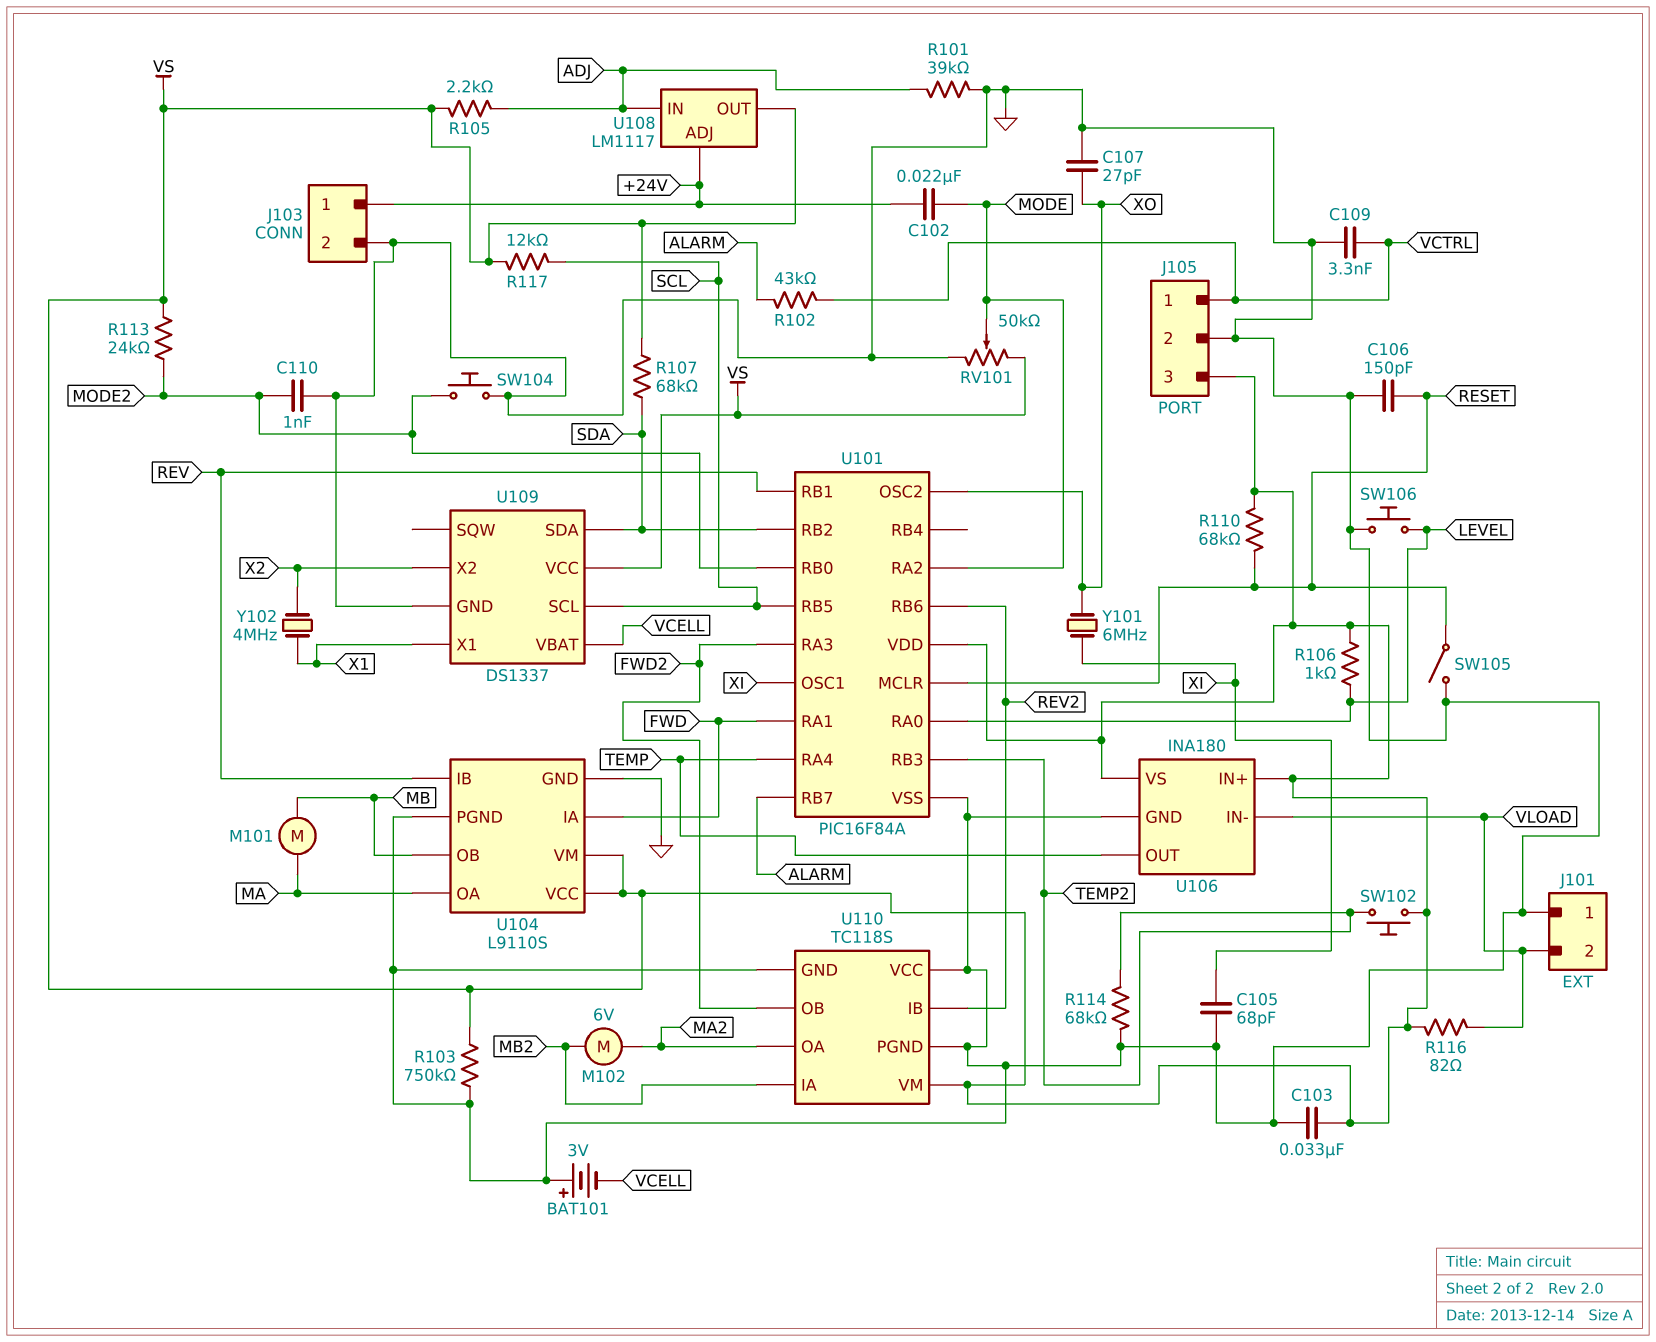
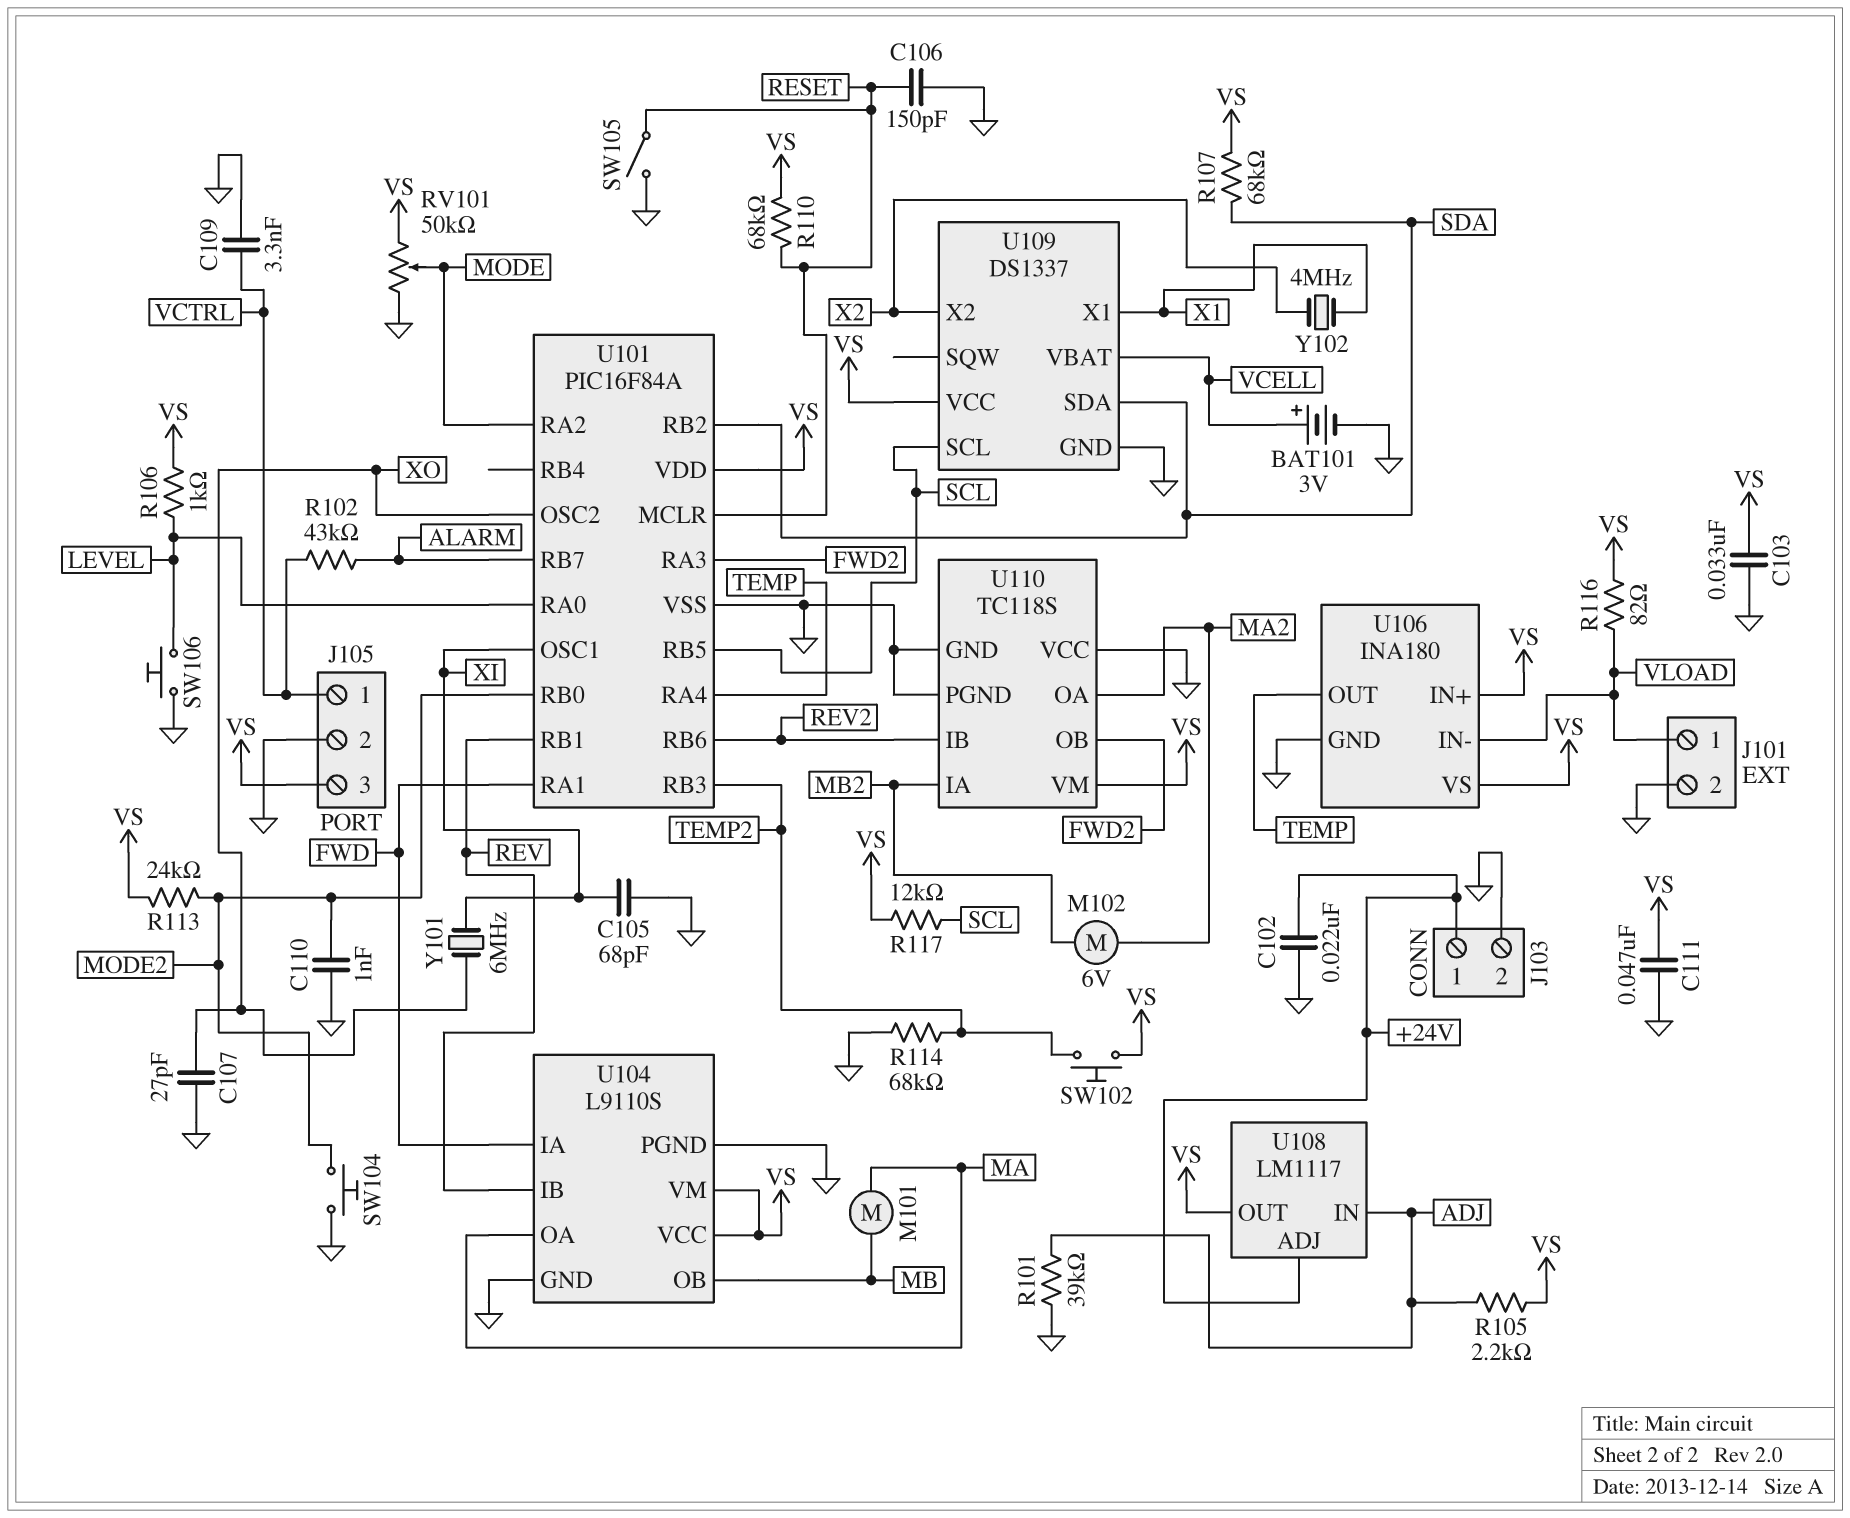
BAT101: 3V (plus GND, minus VCELL) -> 3V (plus VCELL, minus GND)
C102: 22nF (+24V, MODE) -> 22nF (+24V, GND)
C111: none -> 47nF (GND, VS)
J101 pin 1: GND -> VLOAD
J101 pin 2: VLOAD -> GND
R103: 750k (GND, VS) -> none

